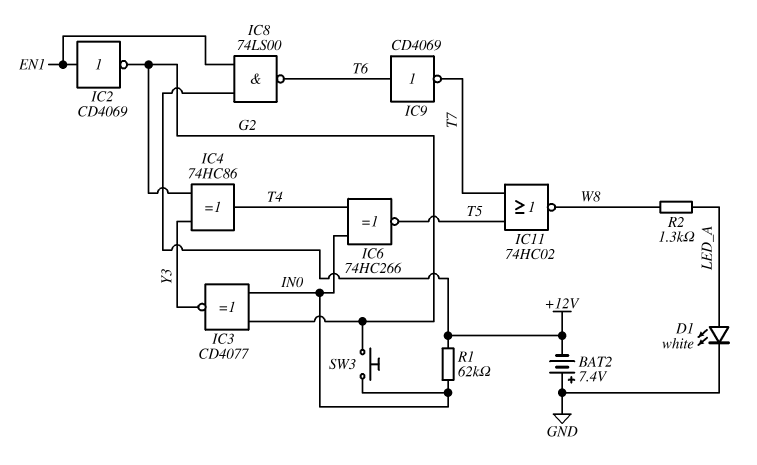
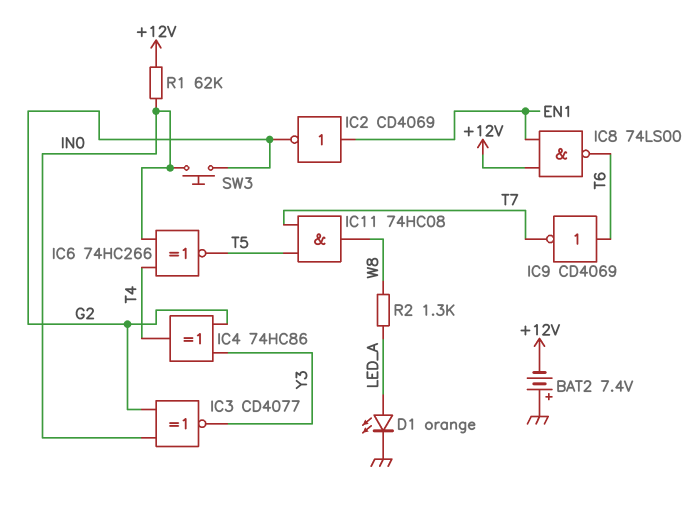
D1: LED white (A LED_A, K GND) -> LED orange (A LED_A, K GND)
IC11: NOR 74HC02 (in T5, in T7, out W8) -> AND 74HC08 (in T5, in T7, out W8)

